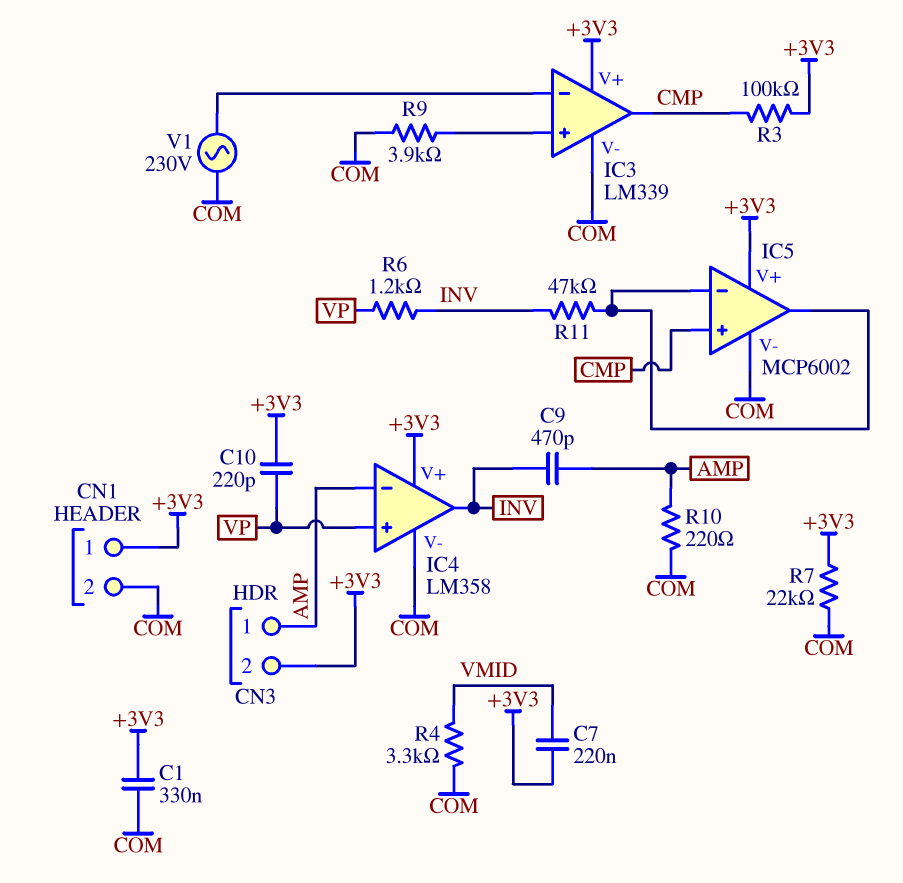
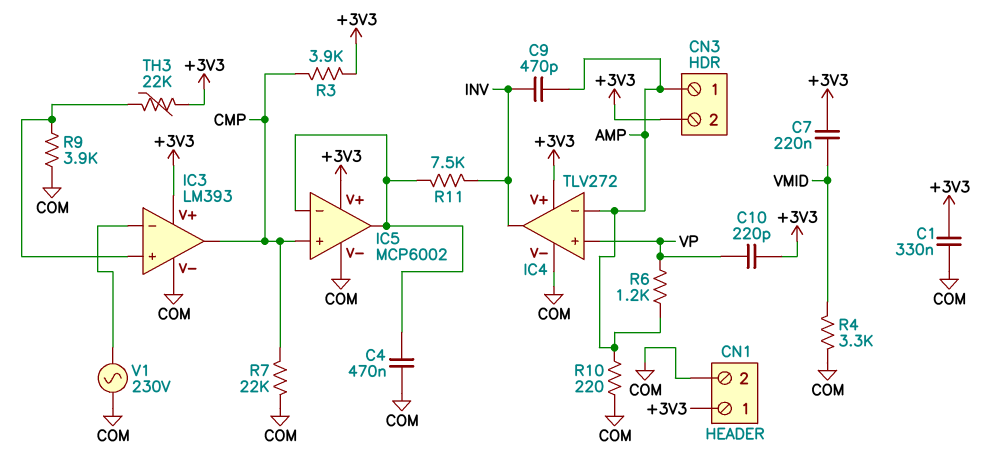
C4: none -> 470nF (COM, IC5/in-)
IC3: LM339 -> LM393
IC4: LM358 -> TLV272
R3: 100k (+3V3, CMP) -> 3.9k (+3V3, CMP)
R6: 1.2k (INV, VP) -> 1.2k (AMP, VP)
R7: 22k (+3V3, COM) -> 22k (CMP, COM)
R11: 47k (IC5/in-, INV) -> 7.5k (IC5/in-, INV)
TH3: none -> 22k (+3V3, IC3/in+)

